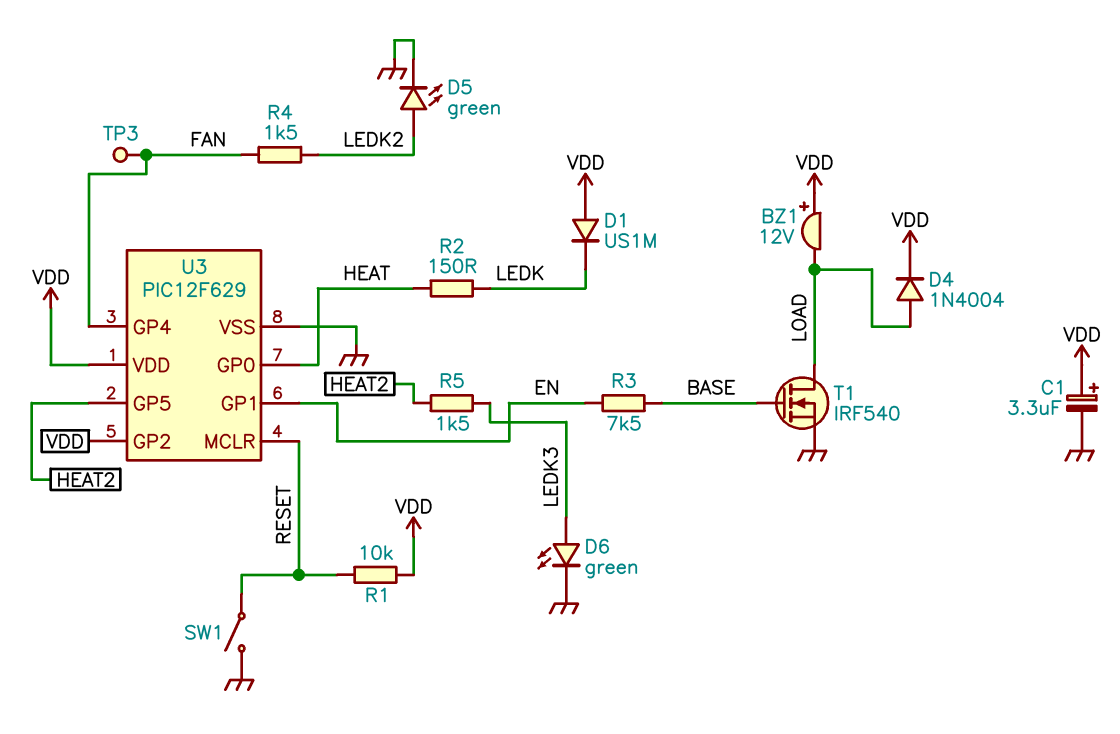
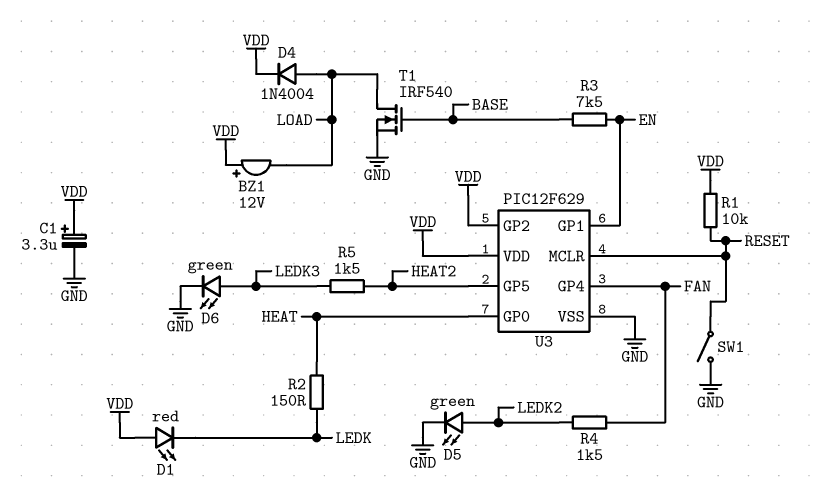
D1: diode US1M (A VDD, K LEDK) -> LED red (A VDD, K LEDK)
TP3: test point (FAN) -> none

